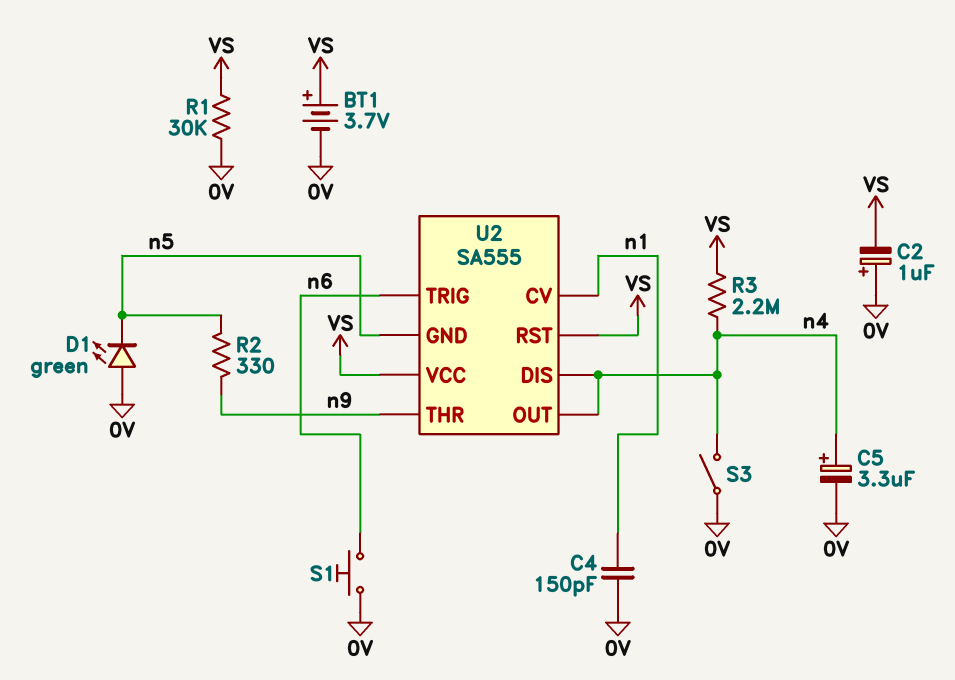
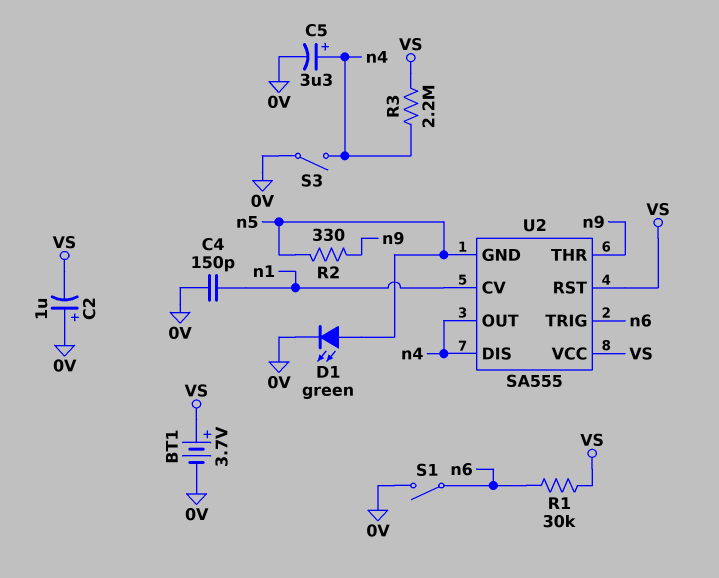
D1: LED green (A 0V, K n5) -> LED green (A n5, K 0V)
R1: 30k (0V, VS) -> 30k (VS, n6)
S1: button (0V, n6) -> switch (0V, n6)

